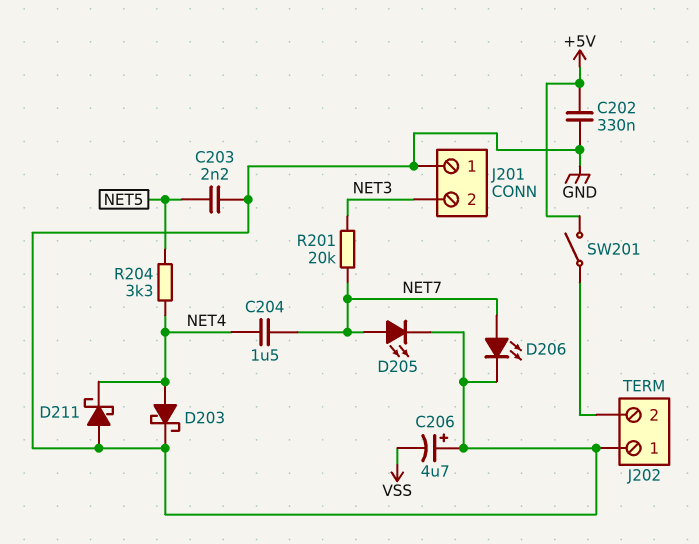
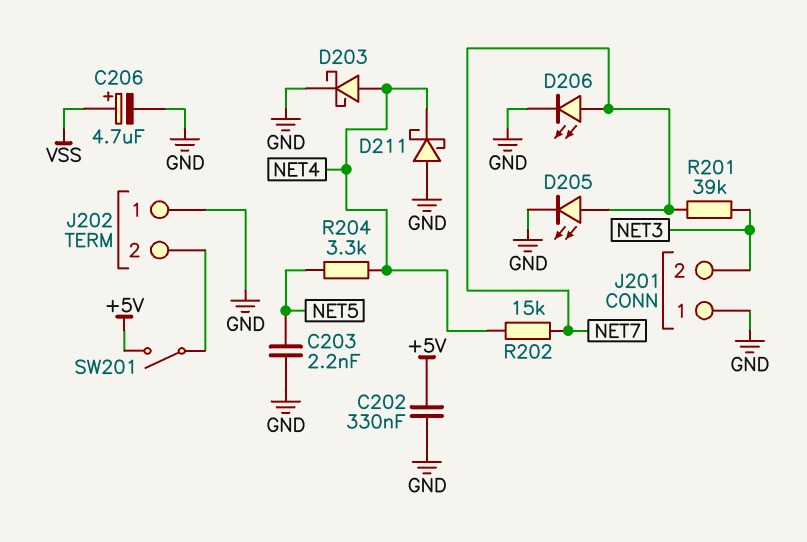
C204: 1.5uF (NET4, NET7) -> none
C206: 4.7uF (plus GND, minus VSS) -> 4.7uF (plus VSS, minus GND)
R201: 20k (NET3, NET7) -> 39k (NET3, NET7)
R202: none -> 15k (NET4, NET7)

